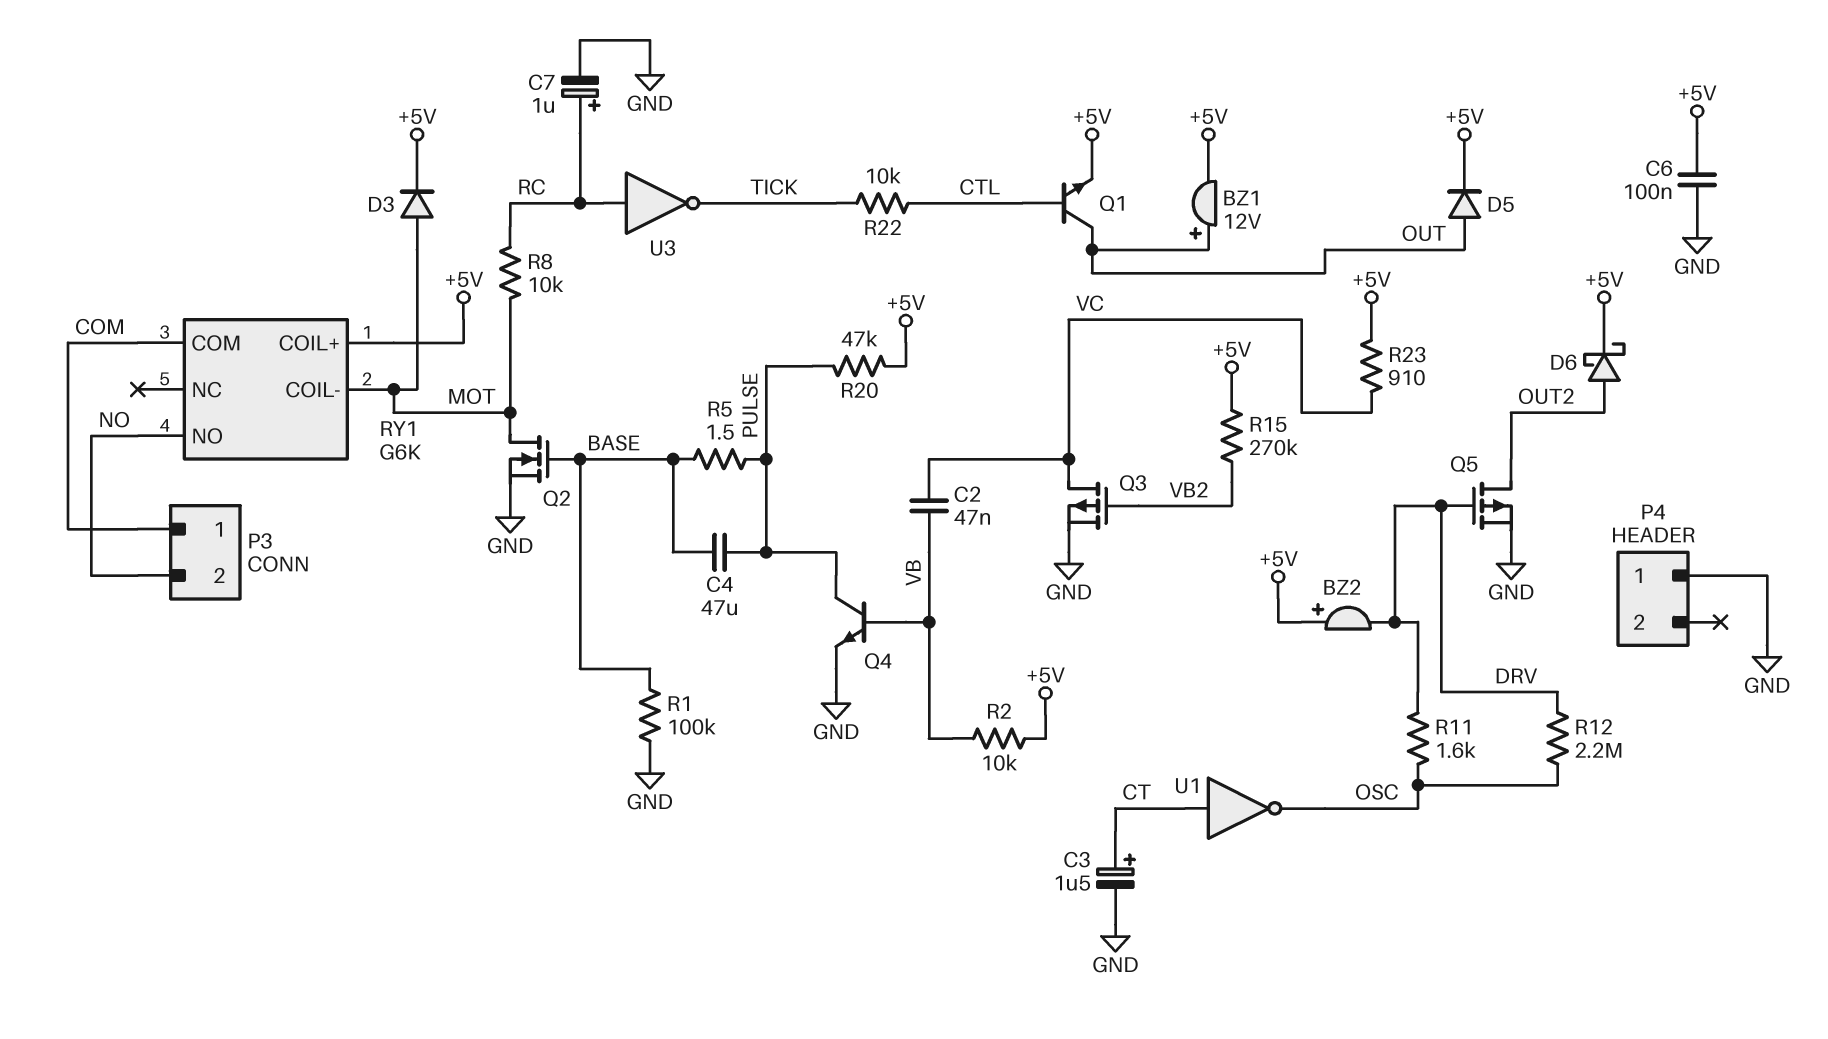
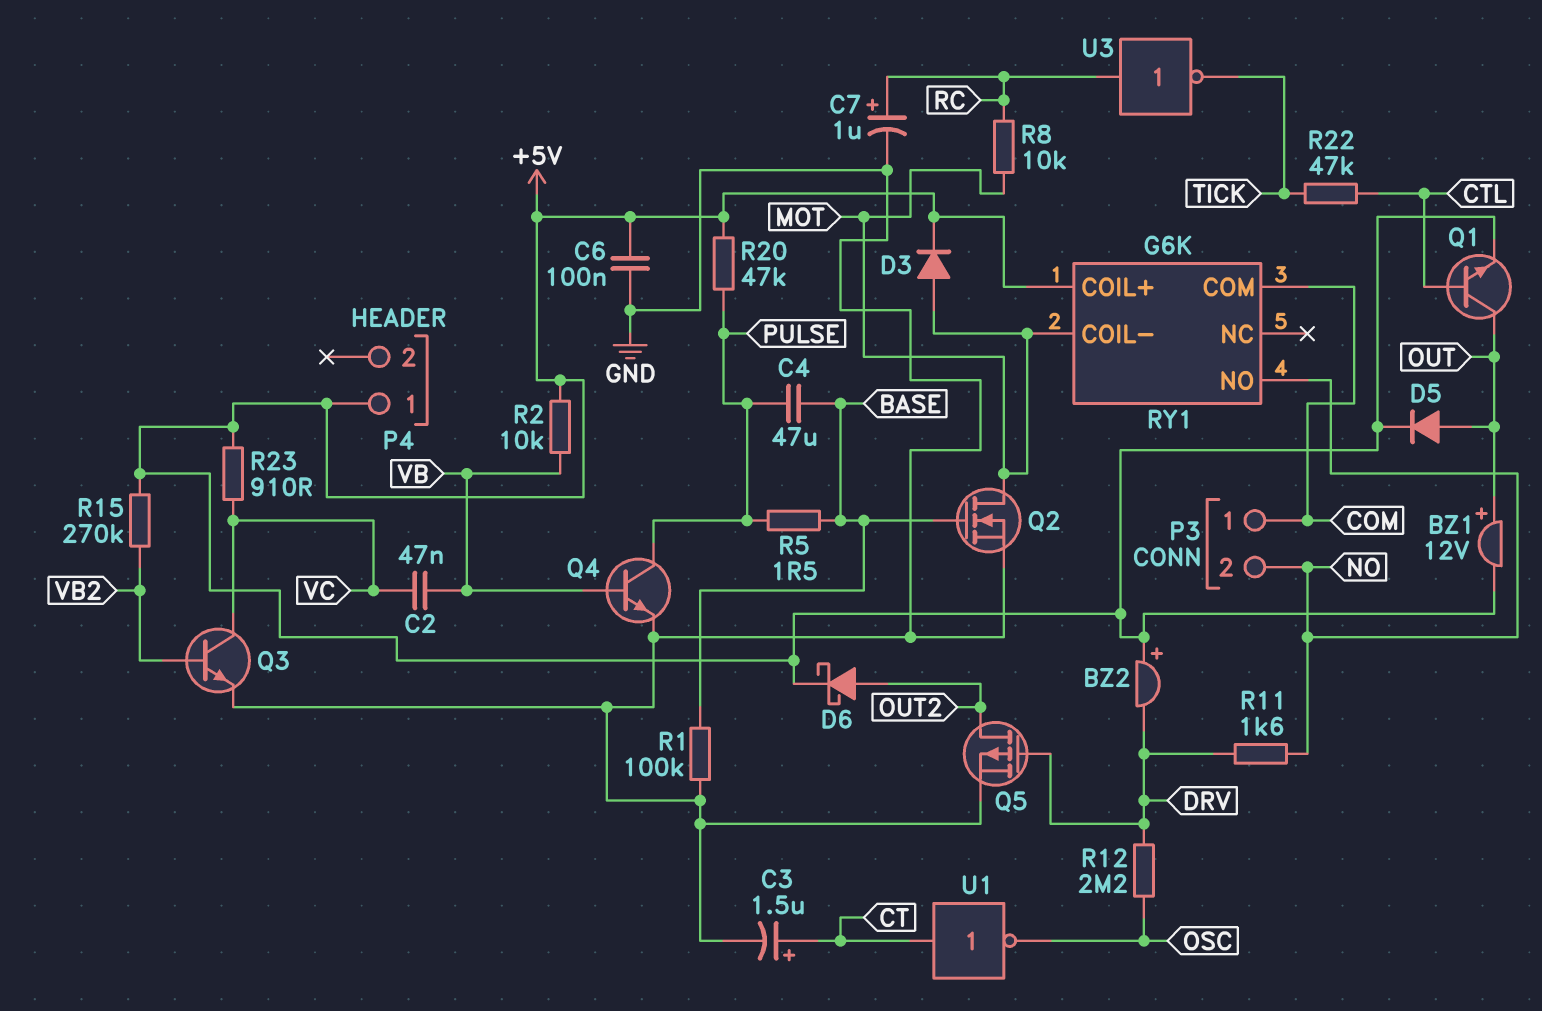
P4 pin 1: GND -> +5V
Q3: PMOS (G VB2, D VC, S GND) -> NPN (B VB2, C VC, E GND)
R11: 1.6k (DRV, OSC) -> 1.6k (DRV, NO)
R22: 10k (CTL, TICK) -> 47k (CTL, TICK)

